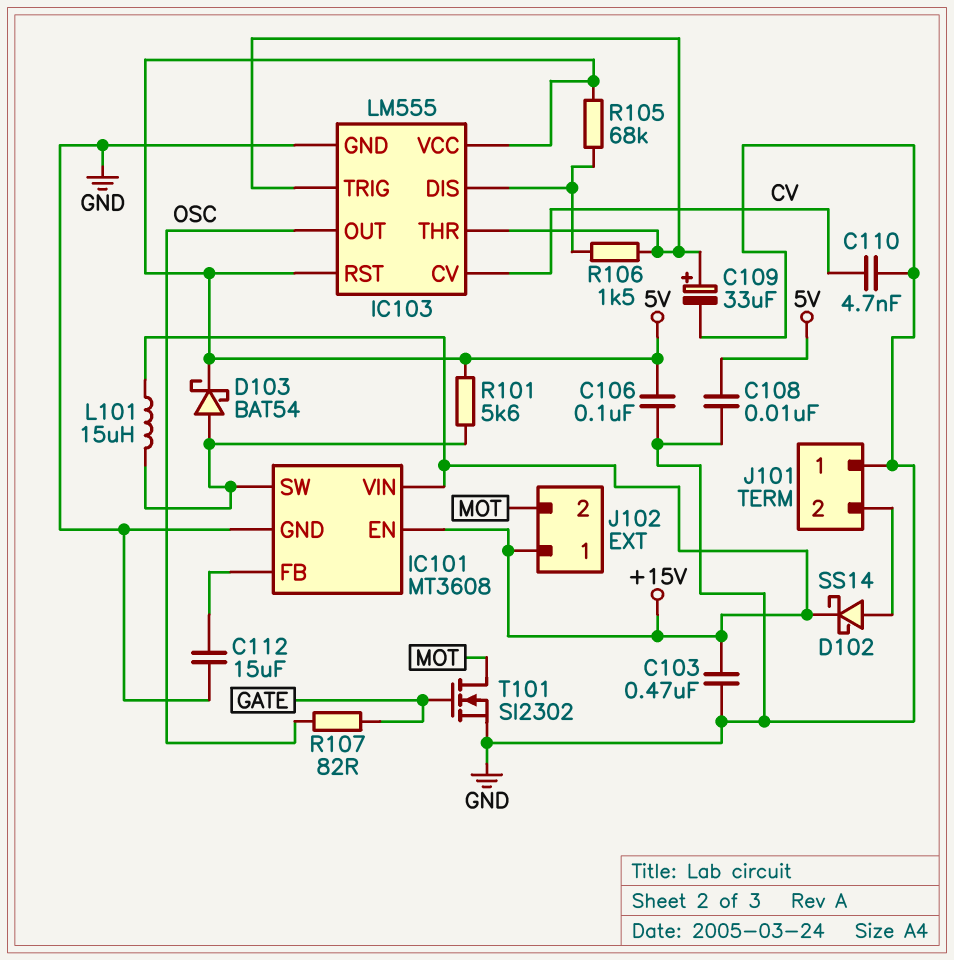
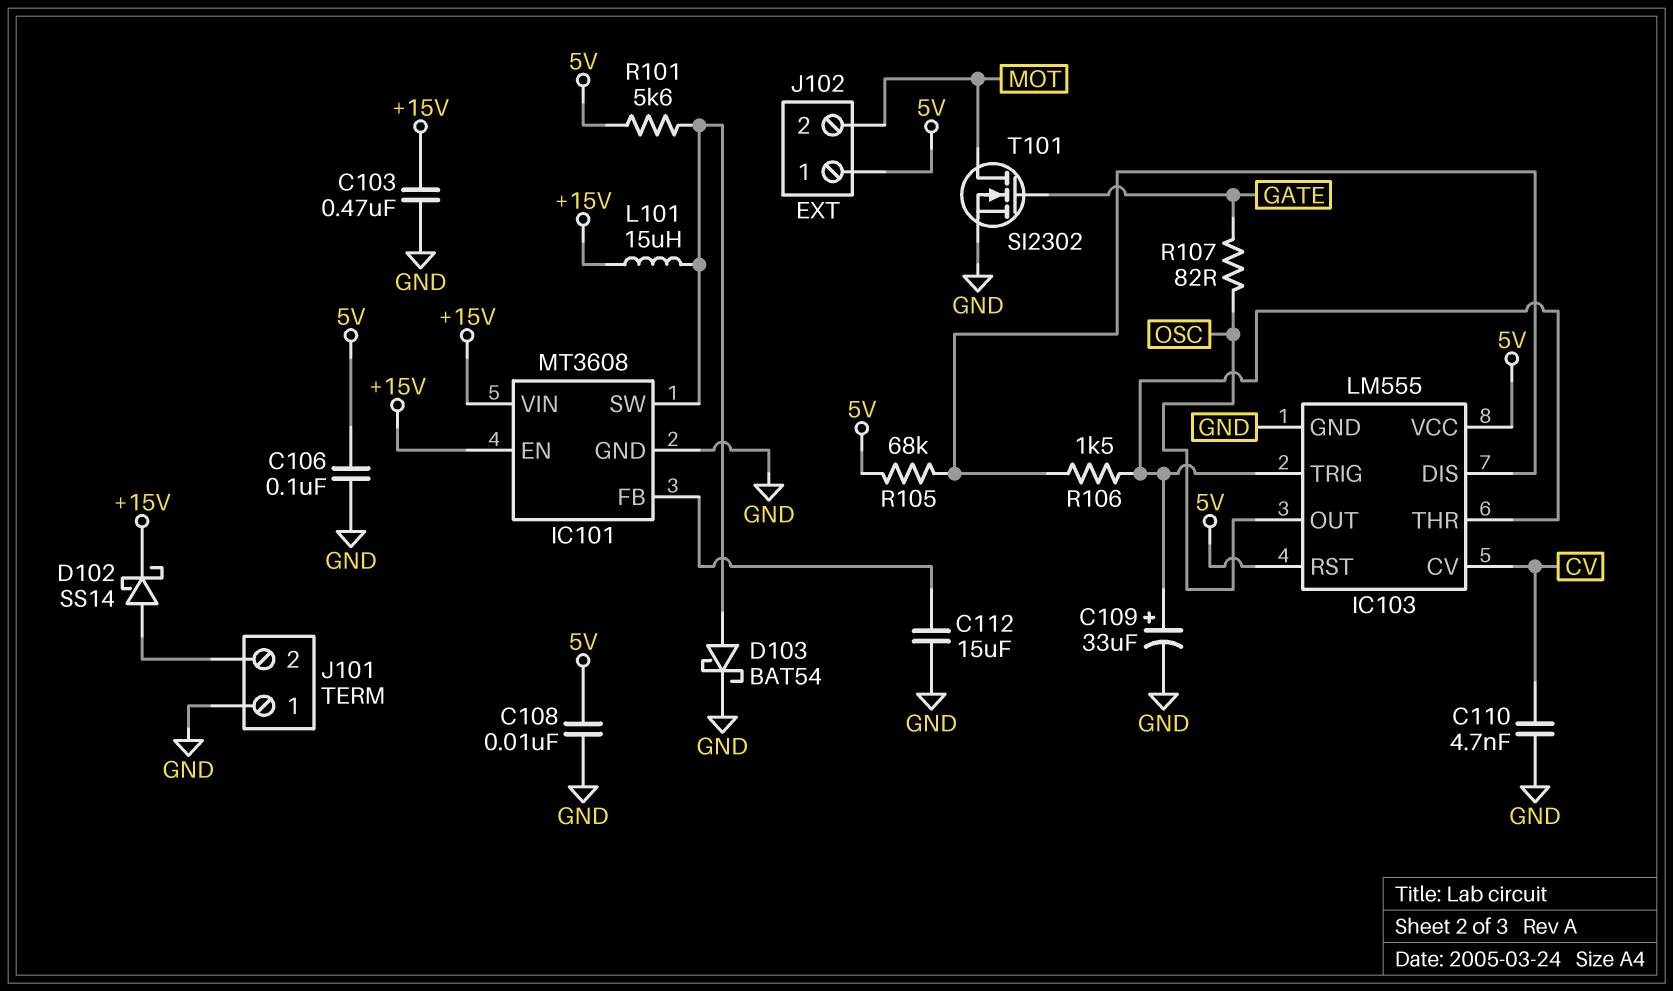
D103: schottky BAT54 (A IC101/SW, K 5V) -> schottky BAT54 (A IC101/SW, K GND)
J102 pin 1: +15V -> 5V

